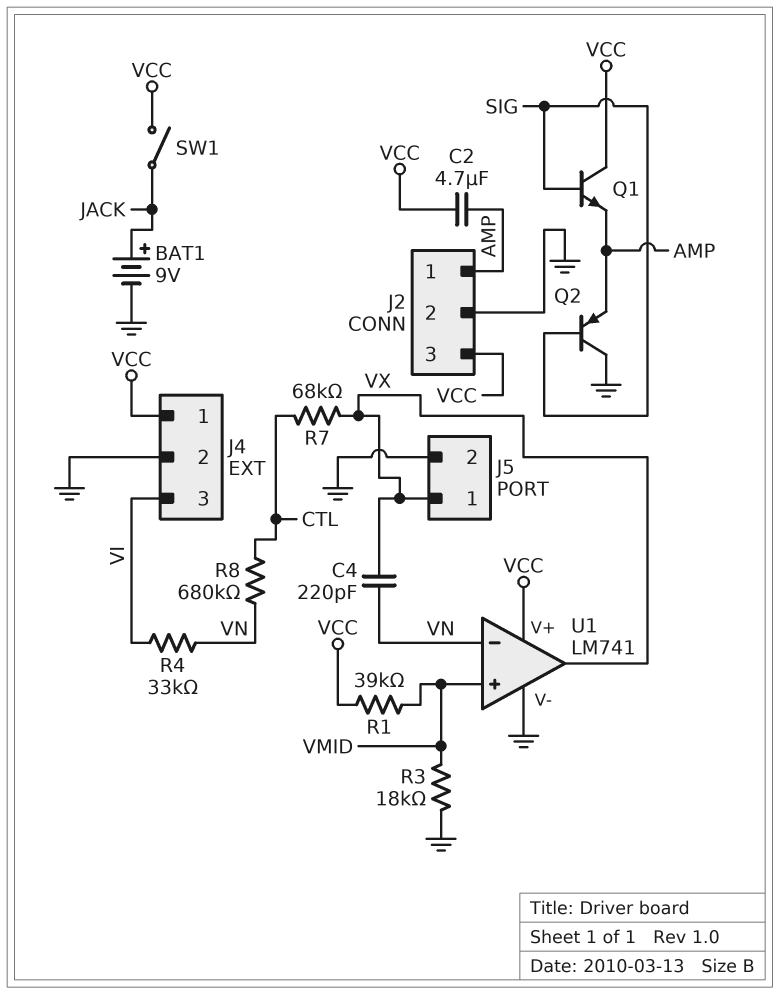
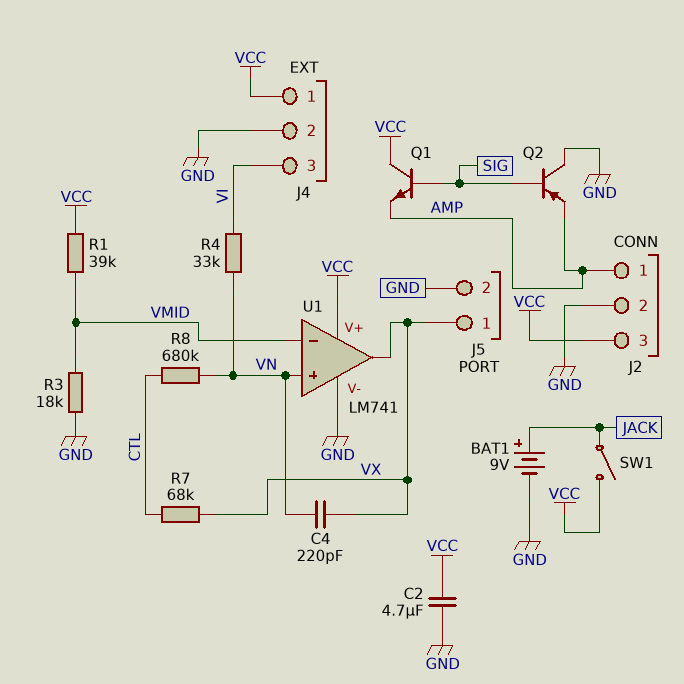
C2: 4.7uF (AMP, VCC) -> 4.7uF (GND, VCC)
U1 pin in+: VMID -> VN
U1 pin in-: VN -> VMID

